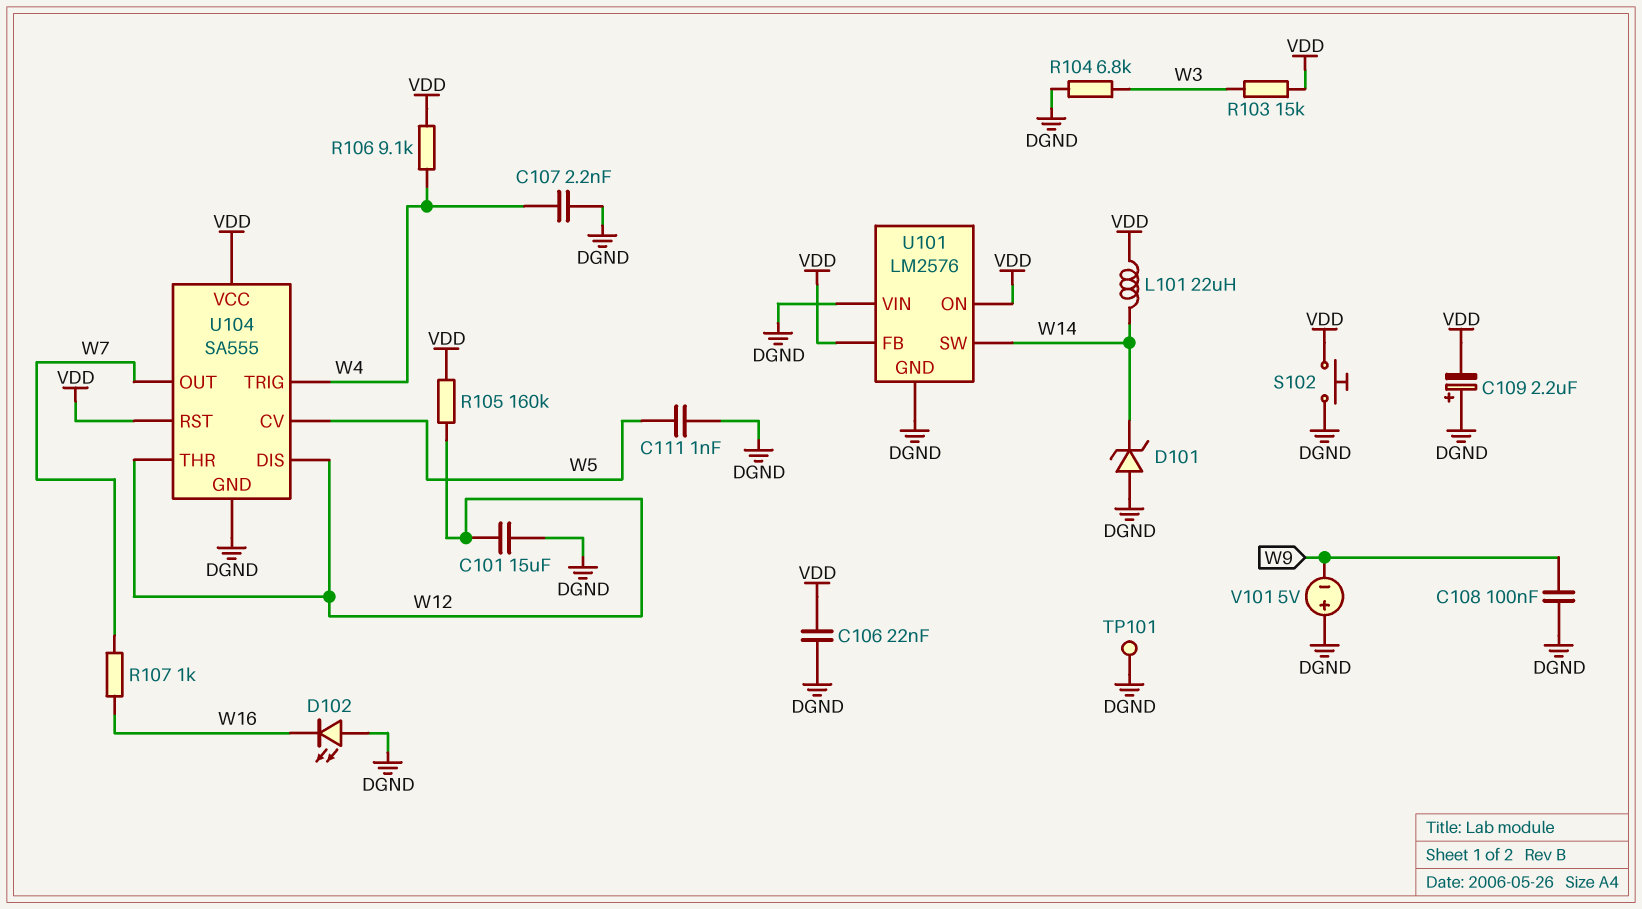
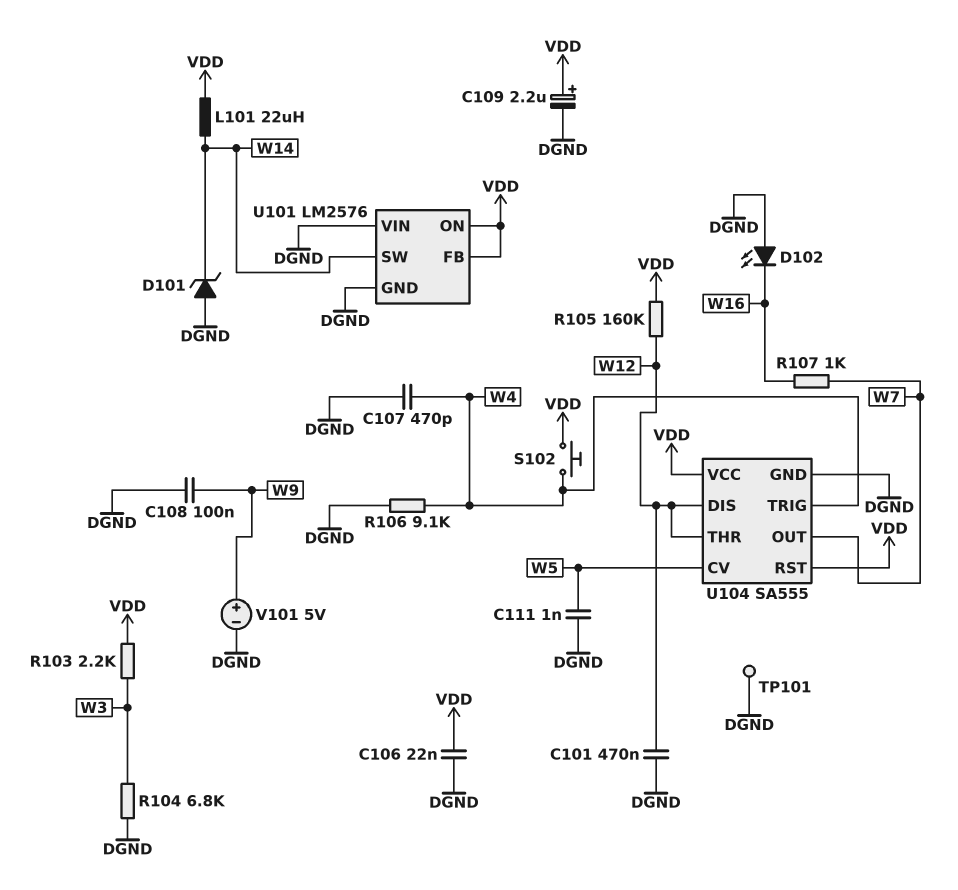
C101: 15uF (DGND, W12) -> 470nF (DGND, W12)
C107: 2.2nF (DGND, W4) -> 470pF (DGND, W4)
C109: 2.2uF (plus DGND, minus VDD) -> 2.2uF (plus VDD, minus DGND)
R103: 15k (VDD, W3) -> 2.2k (VDD, W3)
R106: 9.1k (VDD, W4) -> 9.1k (DGND, W4)
S102: button (DGND, VDD) -> button (VDD, W4)
V101: 5V (plus DGND, minus W9) -> 5V (plus W9, minus DGND)

